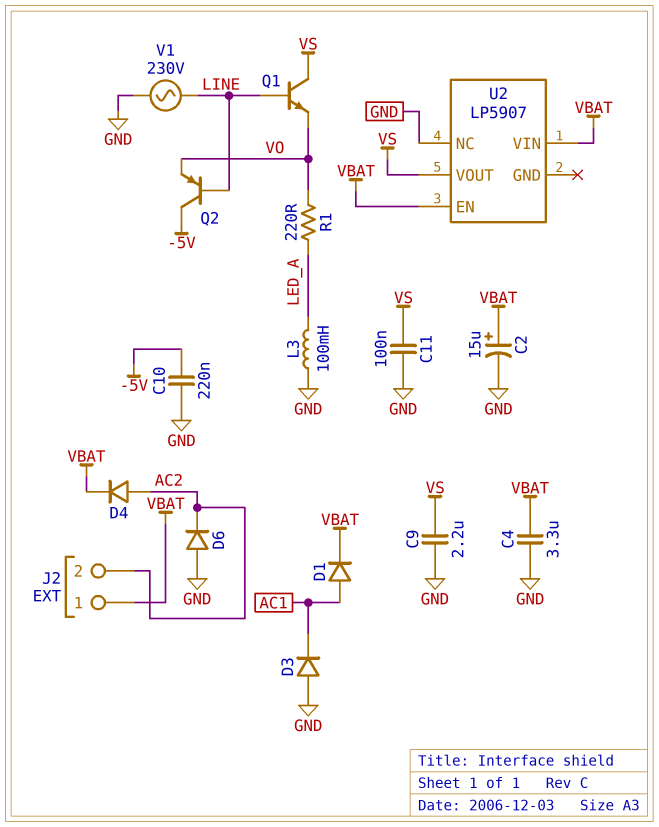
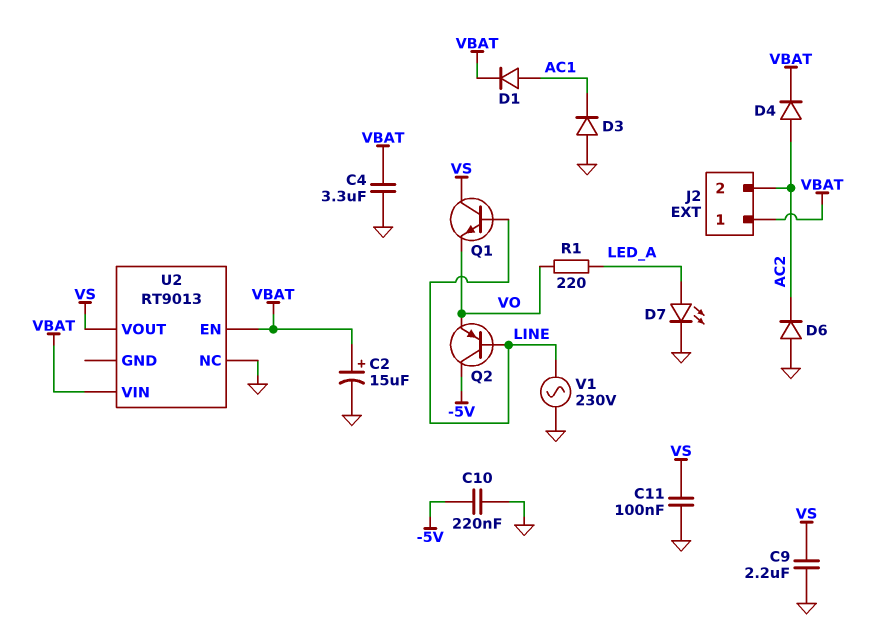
D7: none -> LED (A LED_A, K GND)
L3: 100mH (GND, LED_A) -> none
U2: LP5907 -> RT9013

